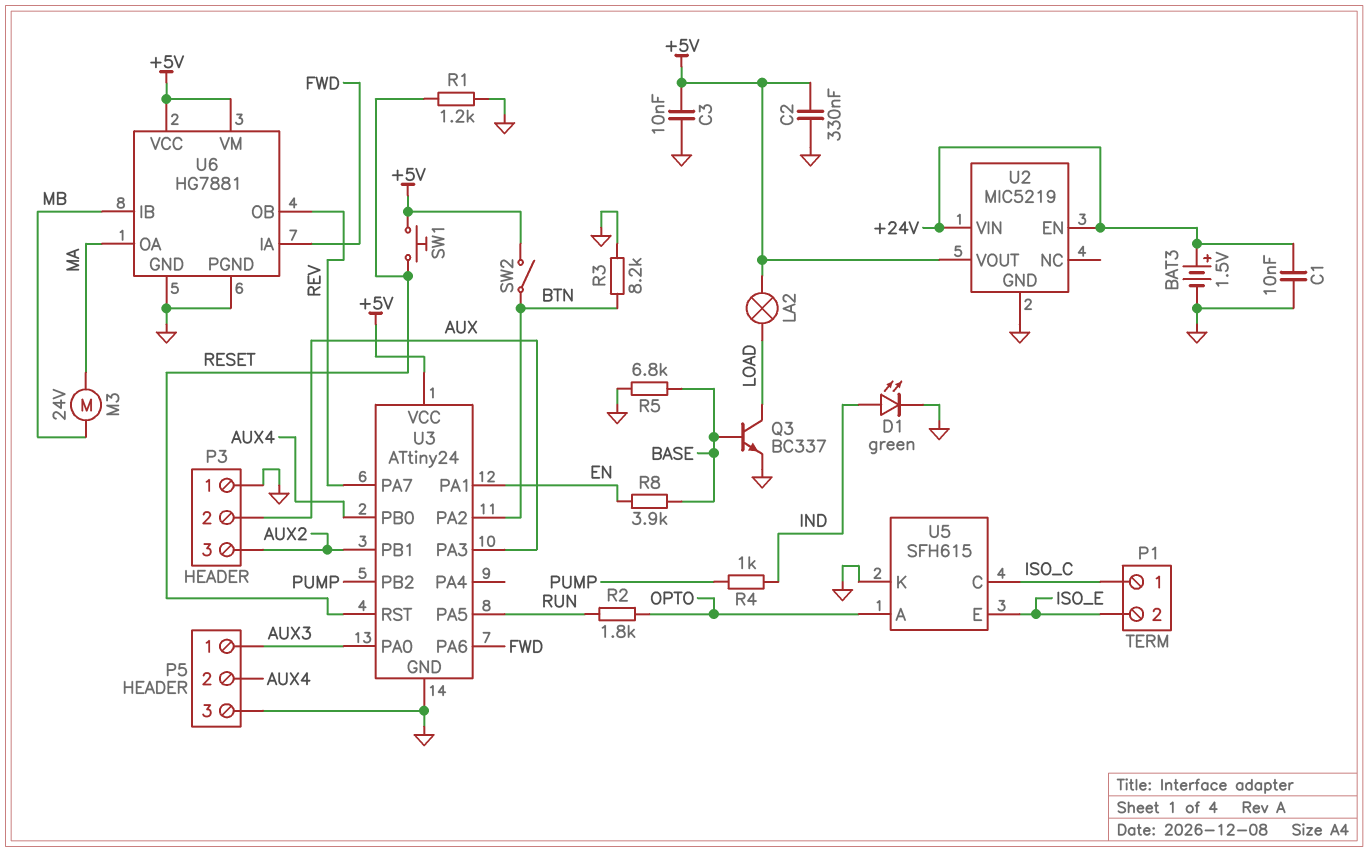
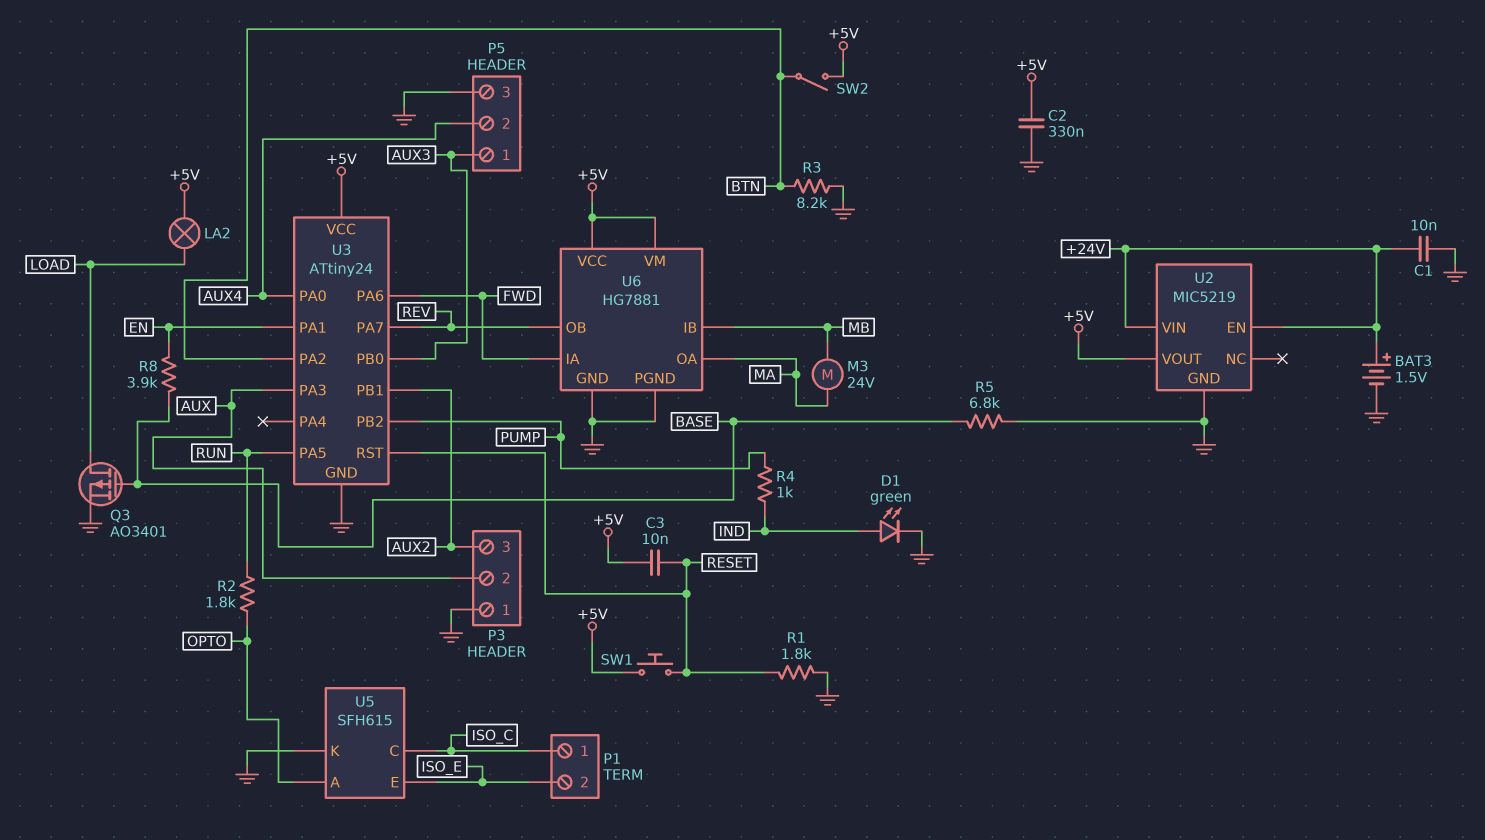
C3: 10nF (+5V, GND) -> 10nF (+5V, RESET)
Q3: NPN BC337 (B BASE, C LOAD, E GND) -> PMOS AO3401 (G BASE, D LOAD, S GND)
R1: 1.2k (GND, RESET) -> 1.8k (GND, RESET)
U3 pin PA0: AUX3 -> AUX4
U3 pin PB0: AUX4 -> AUX3

